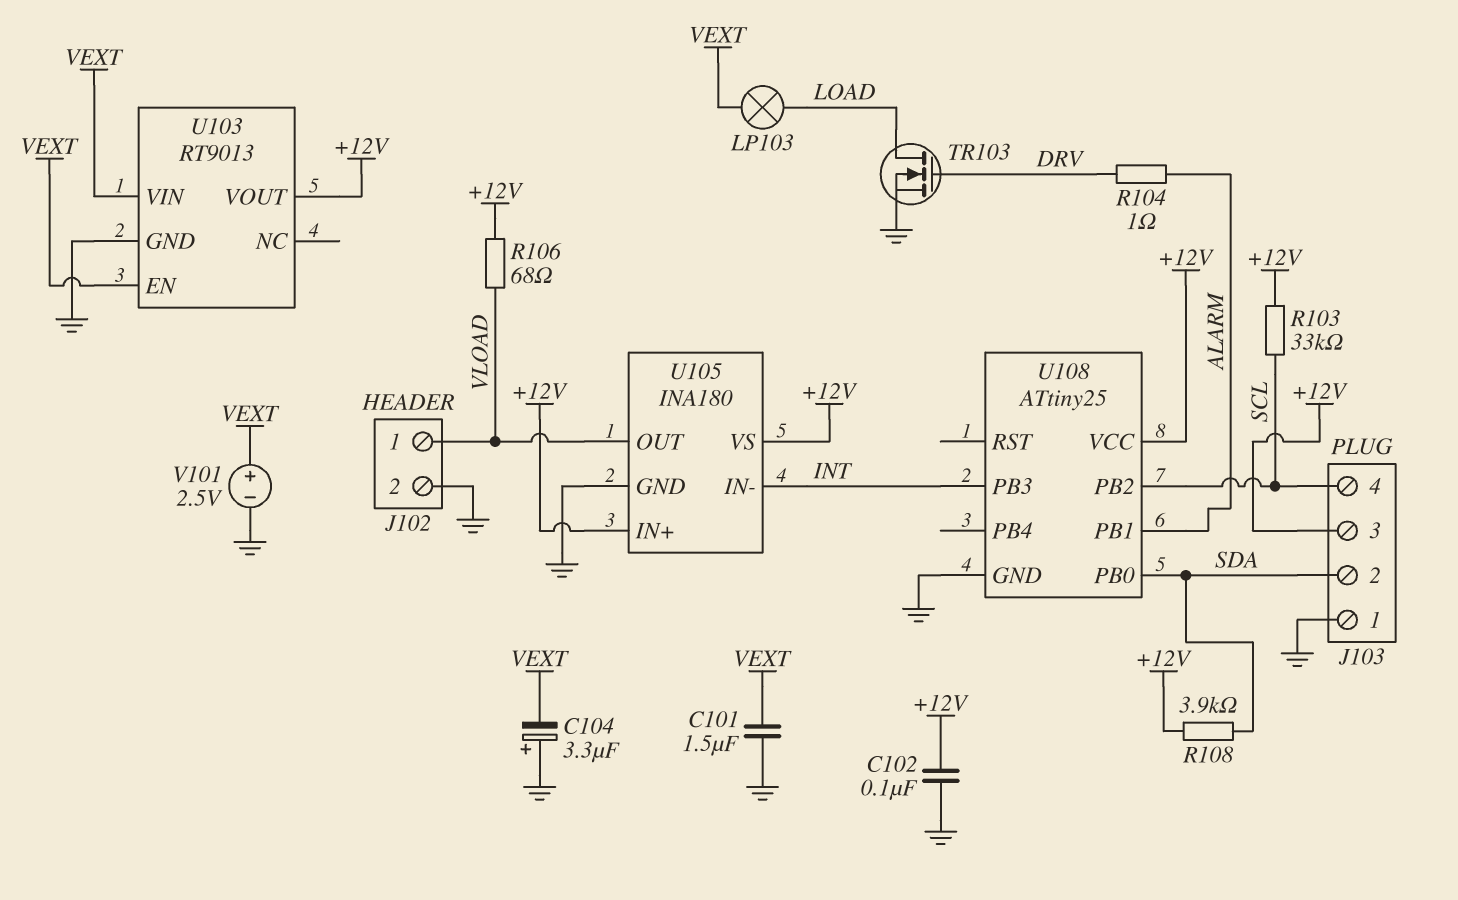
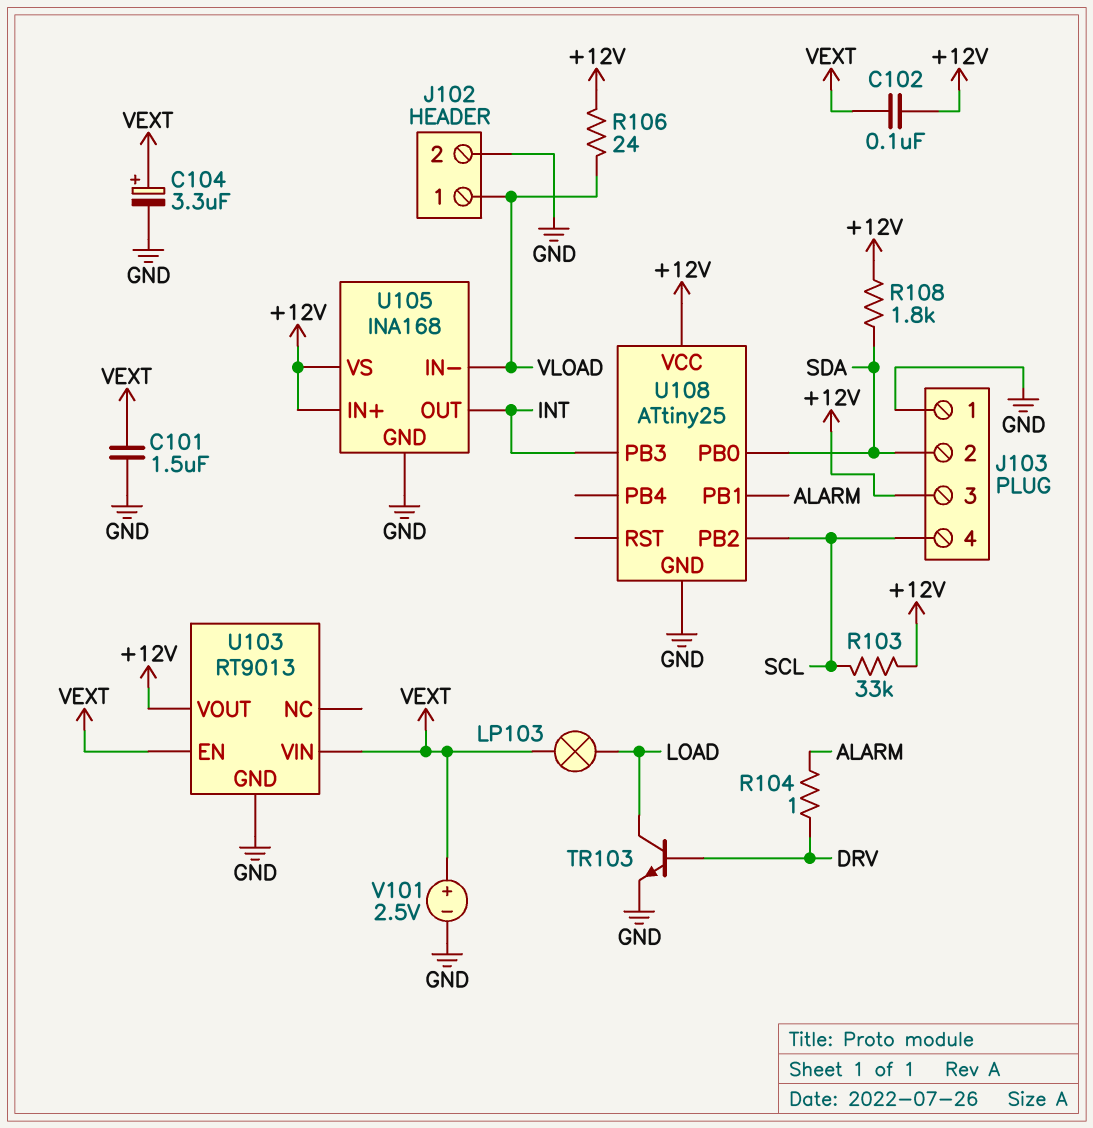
C102: 100nF (+12V, GND) -> 100nF (+12V, VEXT)
C104: 3.3uF (plus GND, minus VEXT) -> 3.3uF (plus VEXT, minus GND)
R106: 68 (+12V, VLOAD) -> 24 (+12V, VLOAD)
R108: 3.9k (+12V, SDA) -> 1.8k (+12V, SDA)
TR103: NMOS (G DRV, D LOAD, S GND) -> NPN (B DRV, C LOAD, E GND)
U105: INA180 -> INA168
U105 pin IN-: INT -> VLOAD
U105 pin OUT: VLOAD -> INT

